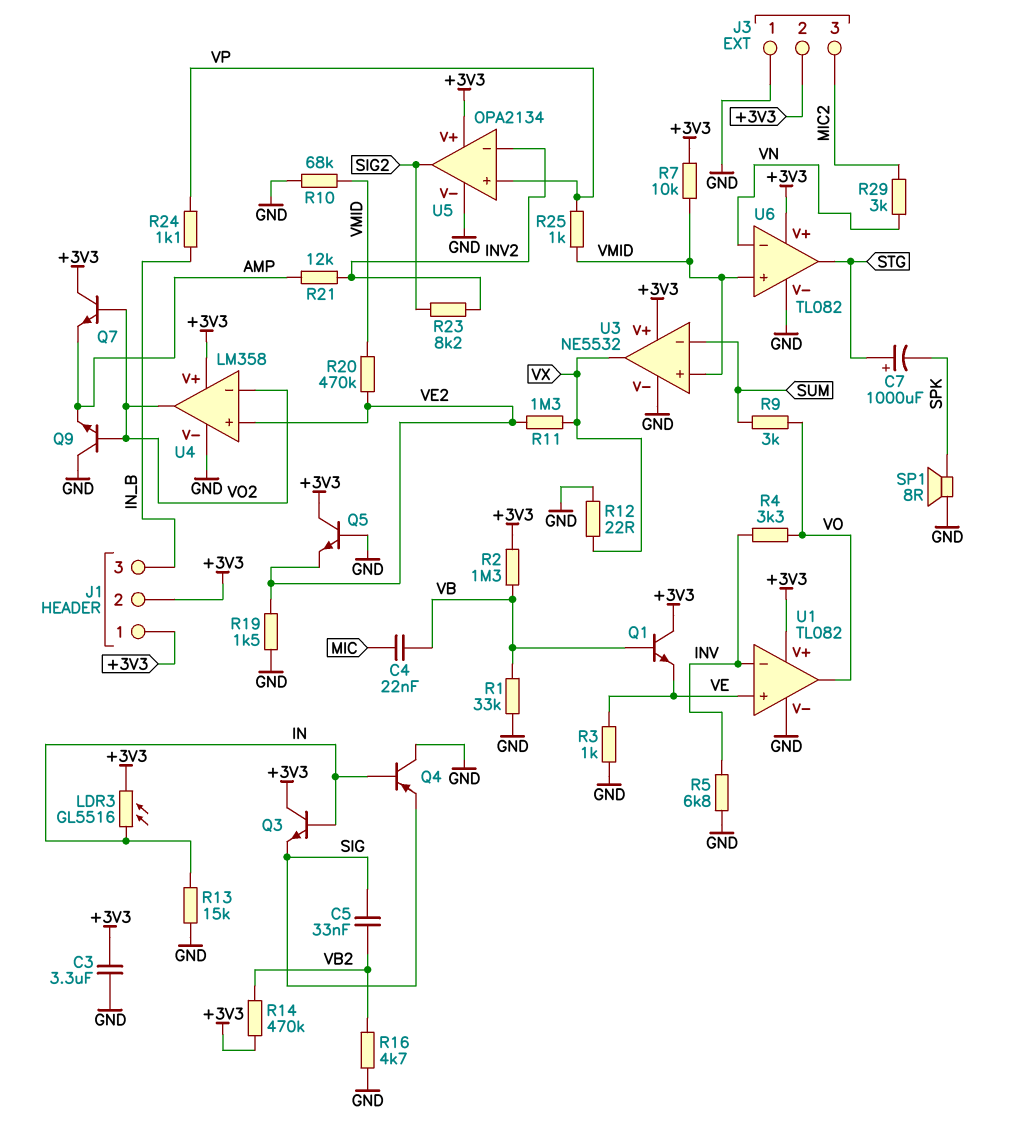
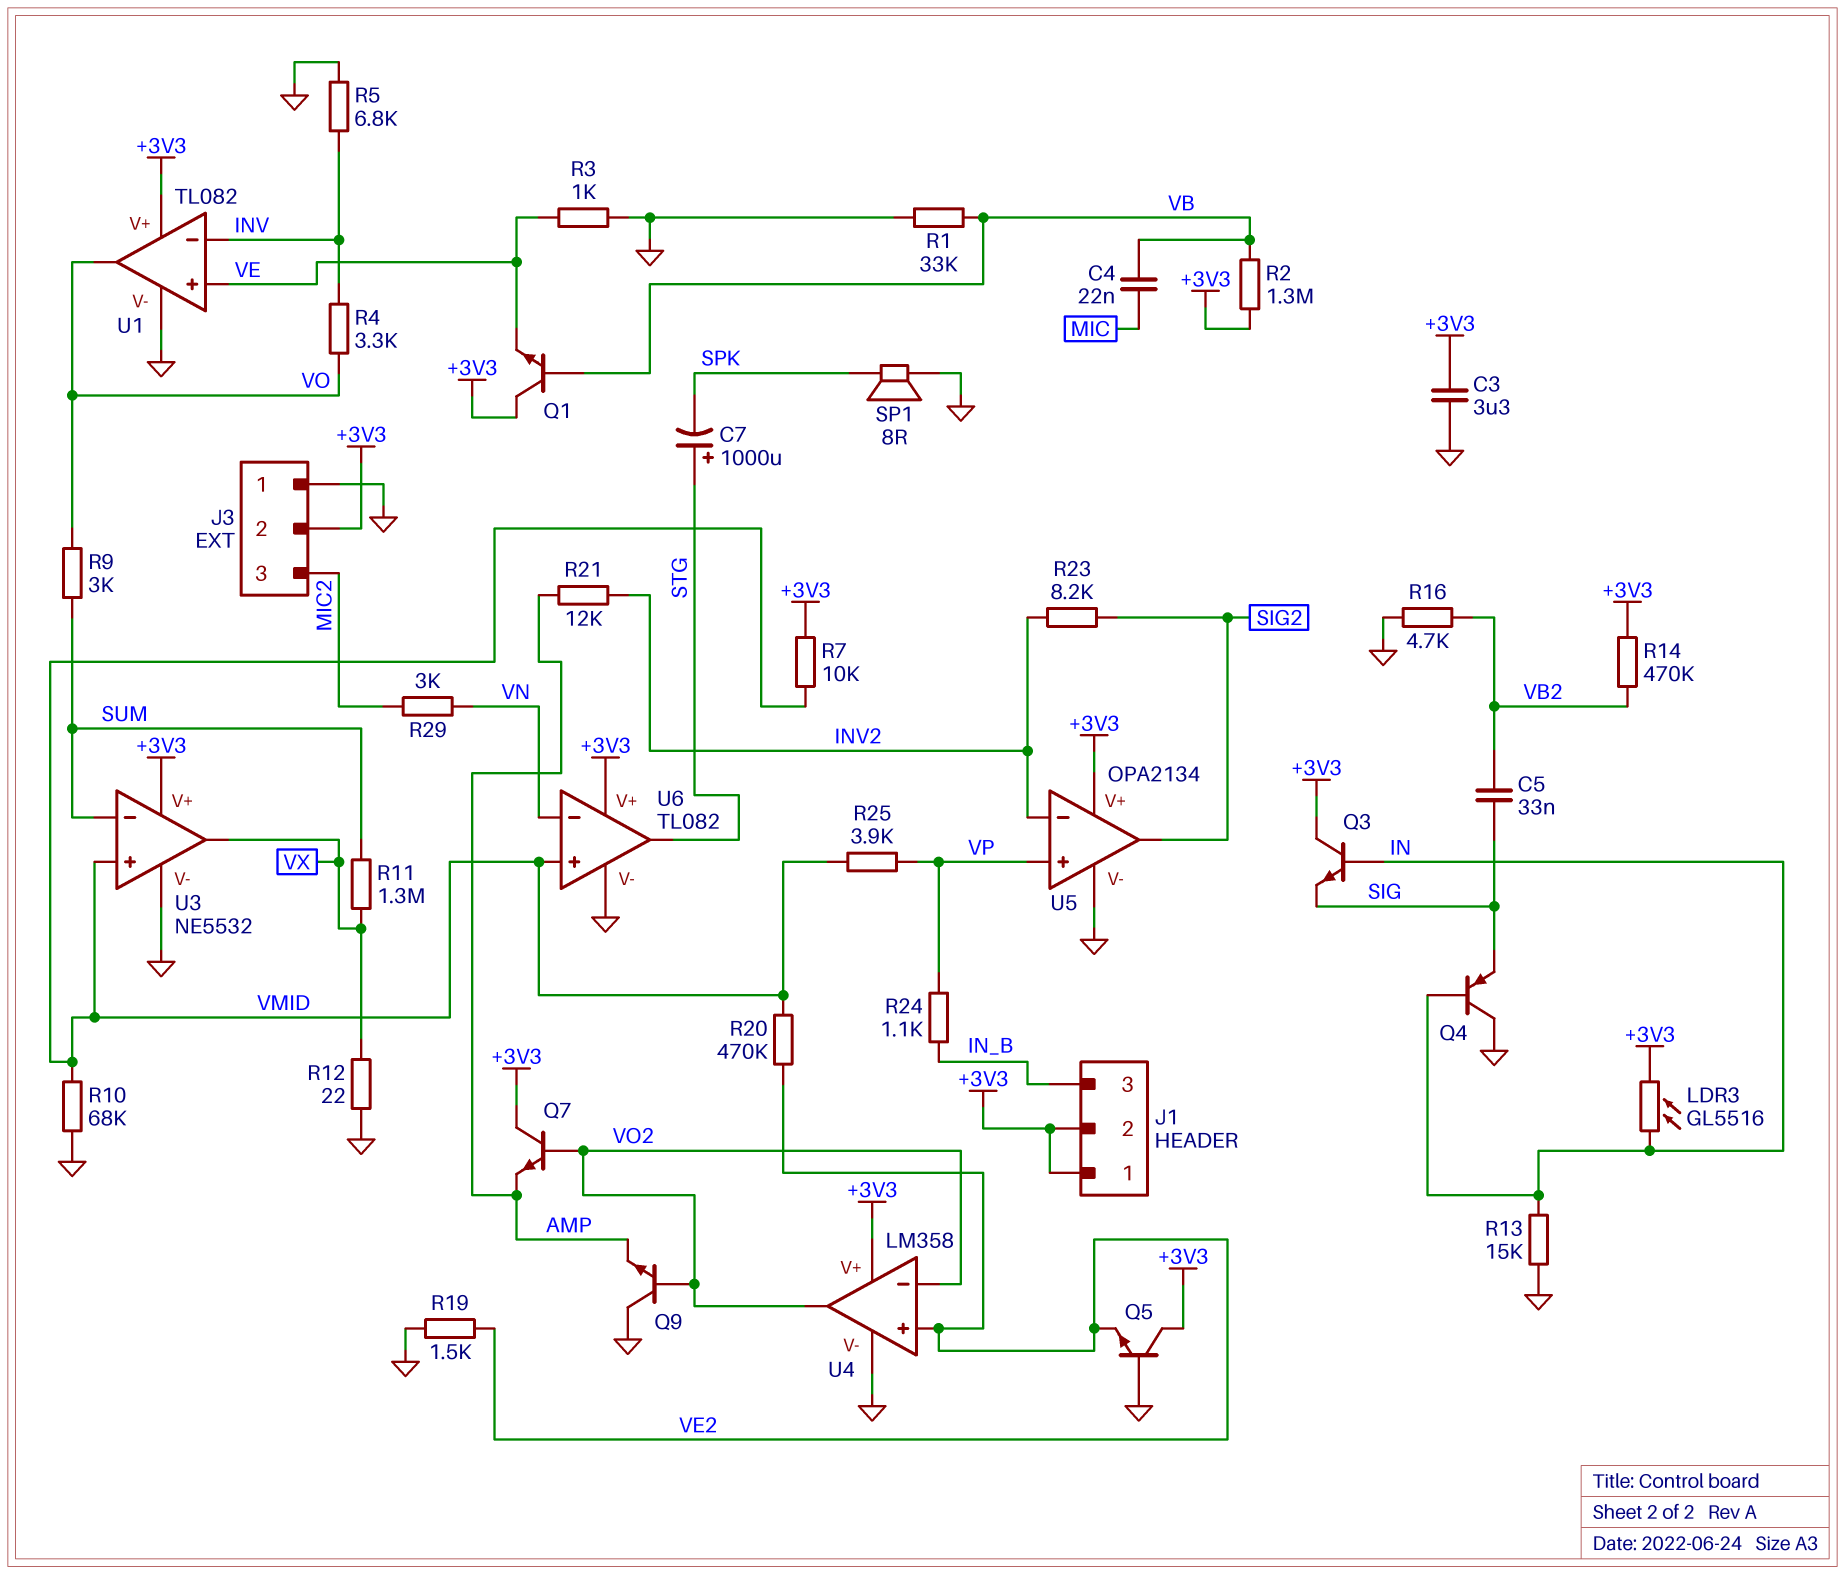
R11: 1.3M (VE2, VX) -> 1.3M (SUM, VX)
R25: 1k (VMID, VP) -> 3.9k (VMID, VP)

